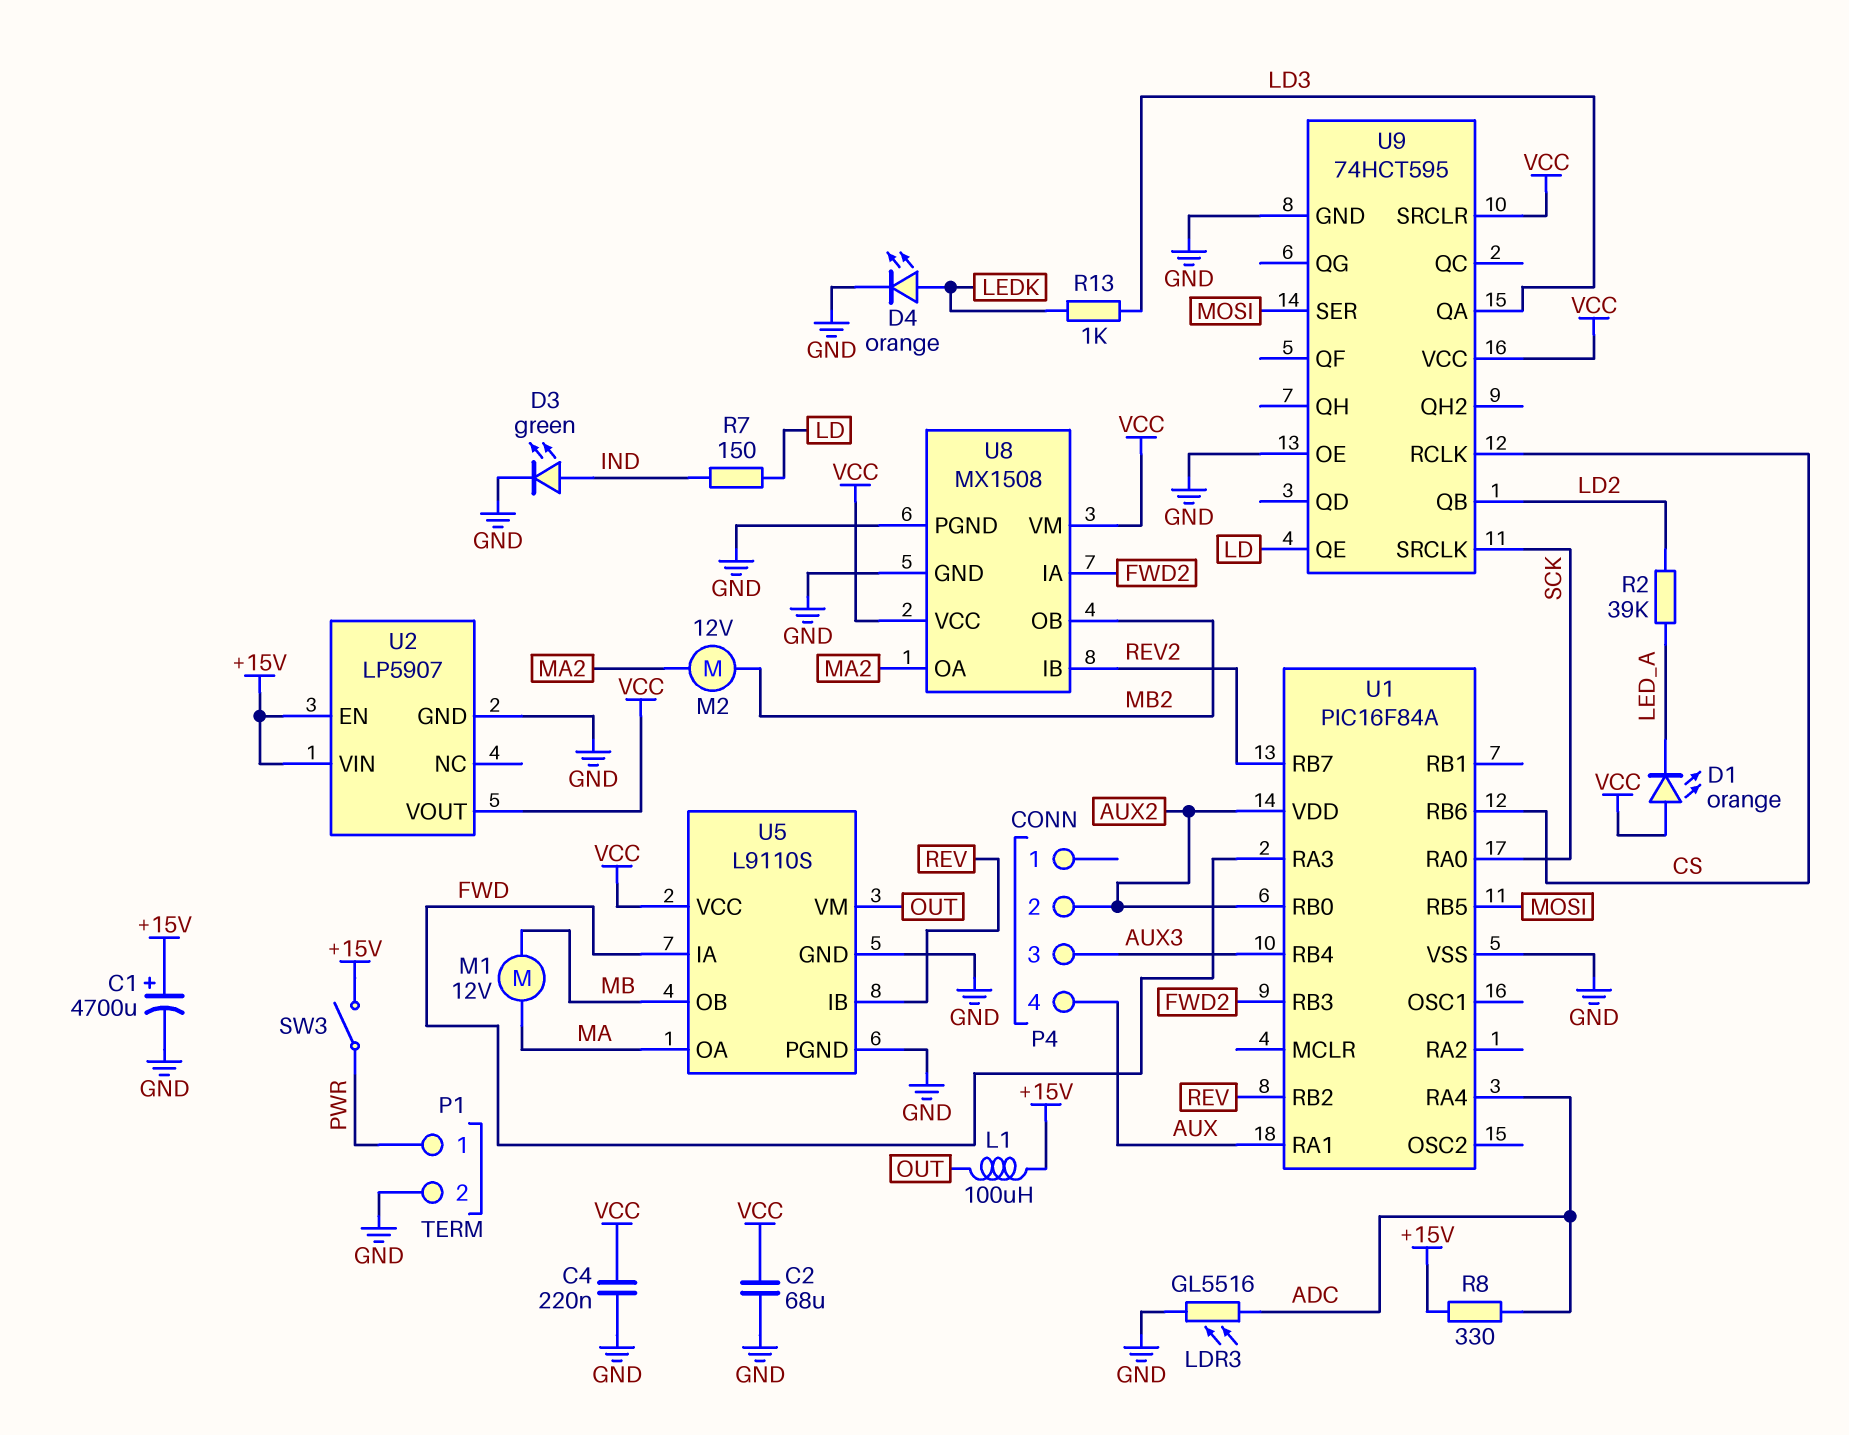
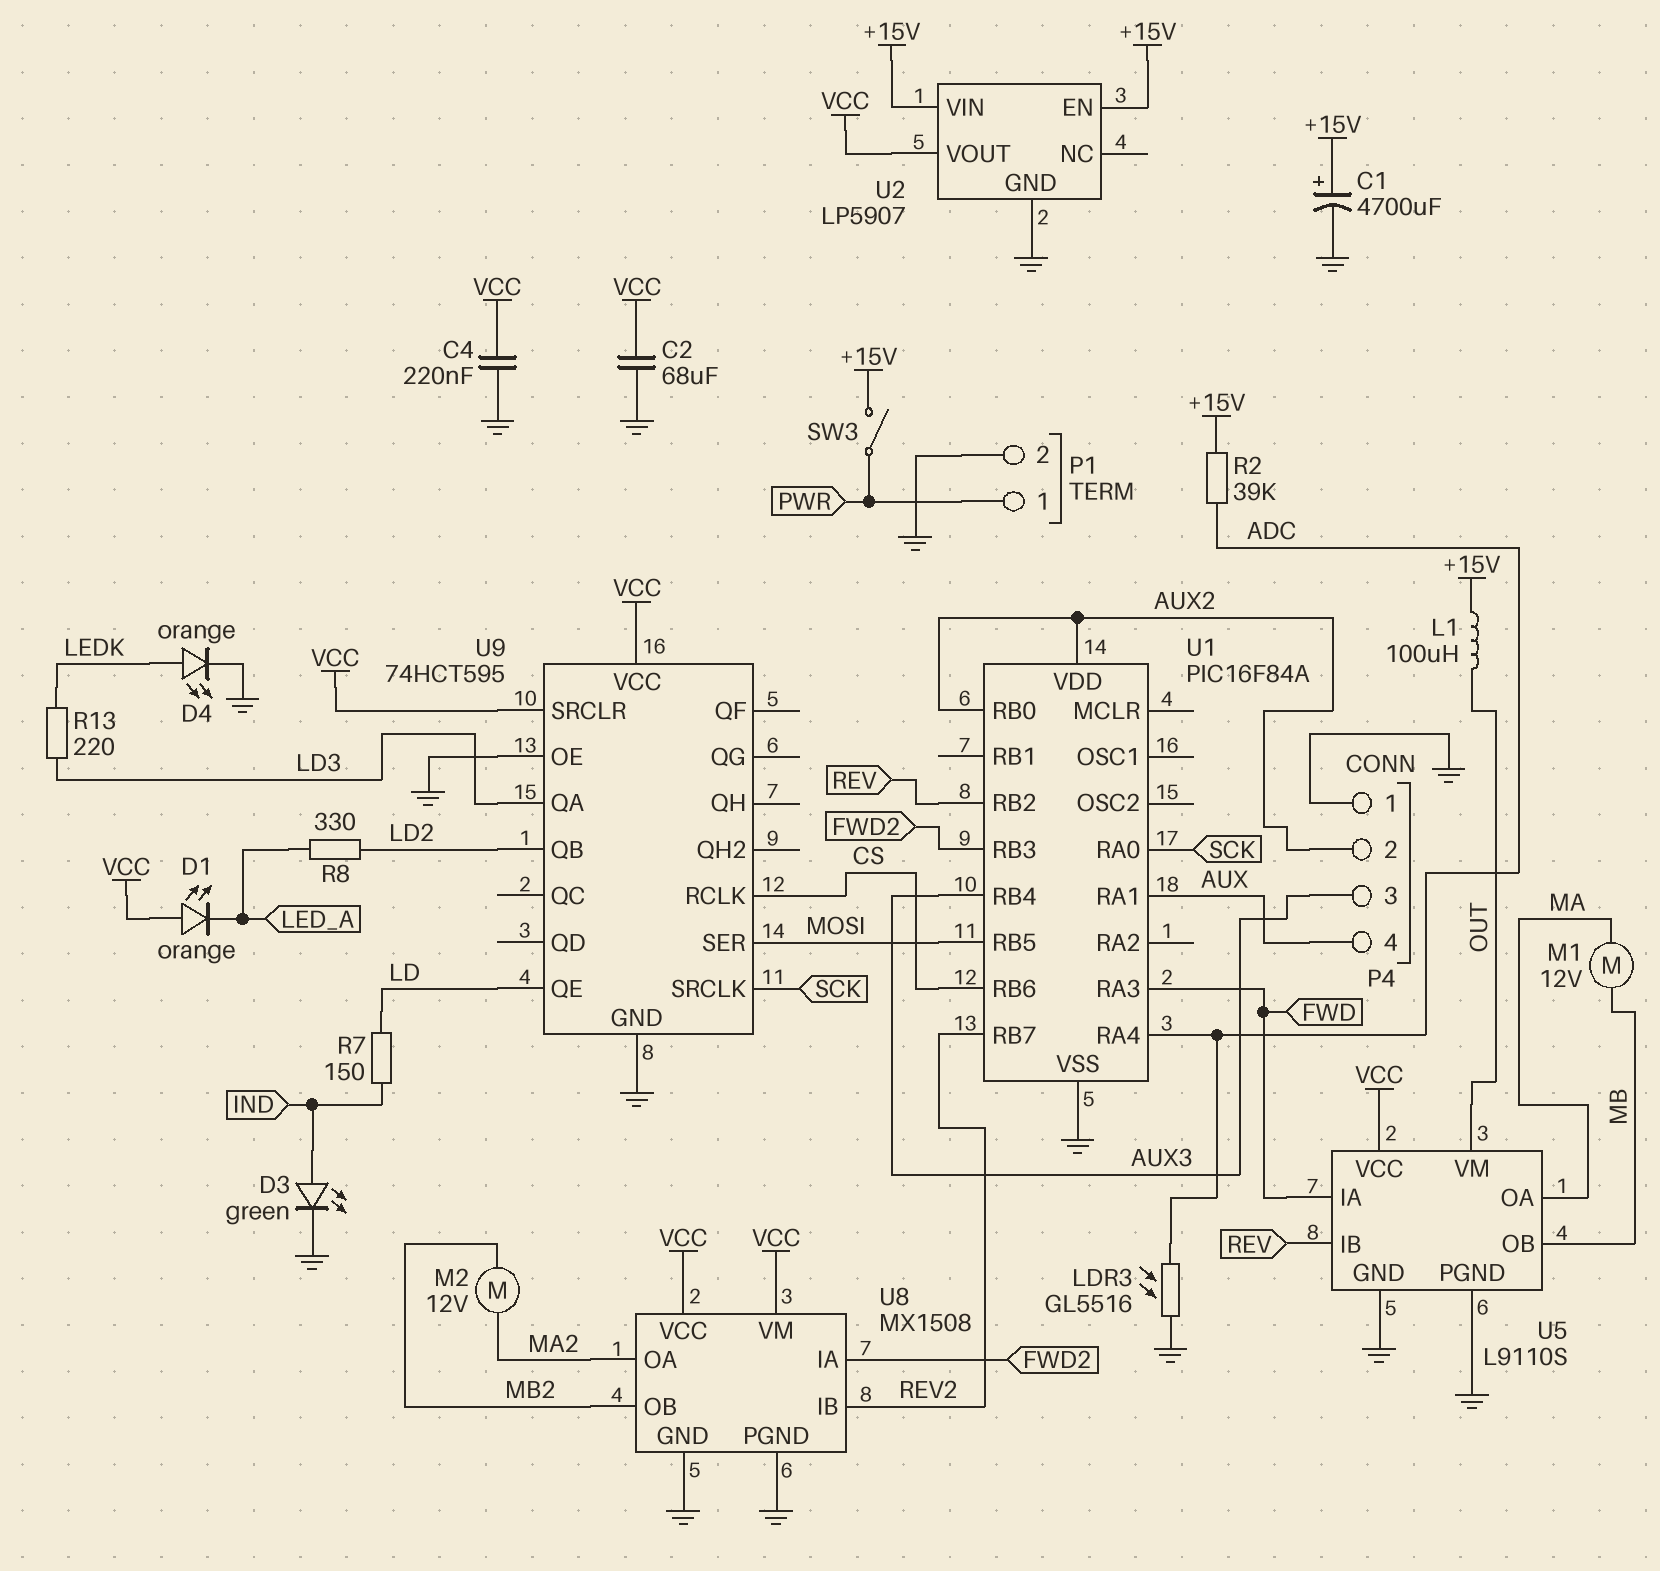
P4 pin 1: none -> GND
R2: 39k (LD2, LED_A) -> 39k (+15V, ADC)
R8: 330 (+15V, ADC) -> 330 (LD2, LED_A)
R13: 1k (LD3, LEDK) -> 220 (LD3, LEDK)

